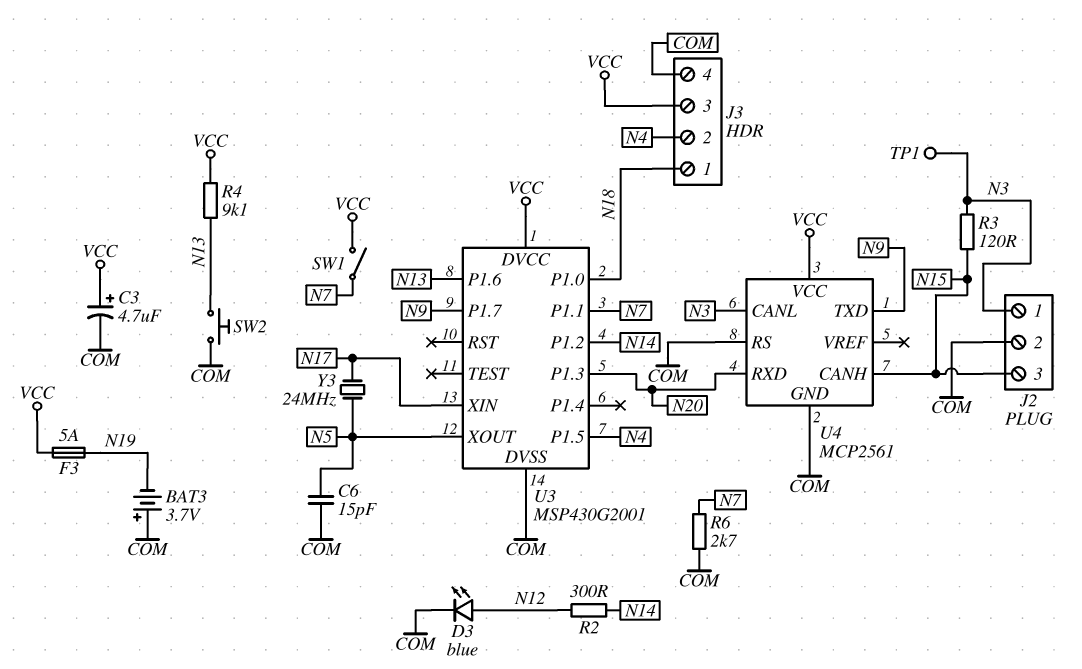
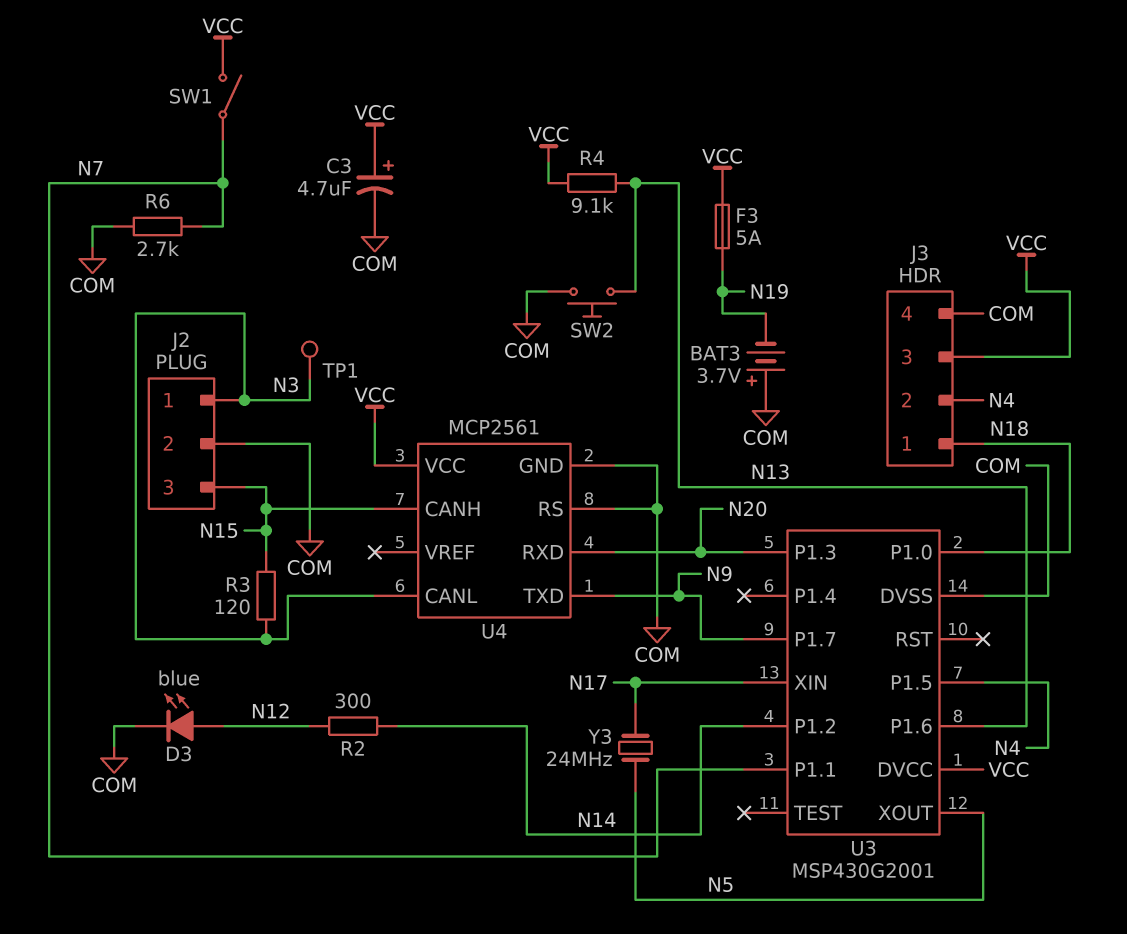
C6: 15pF (COM, N5) -> none

